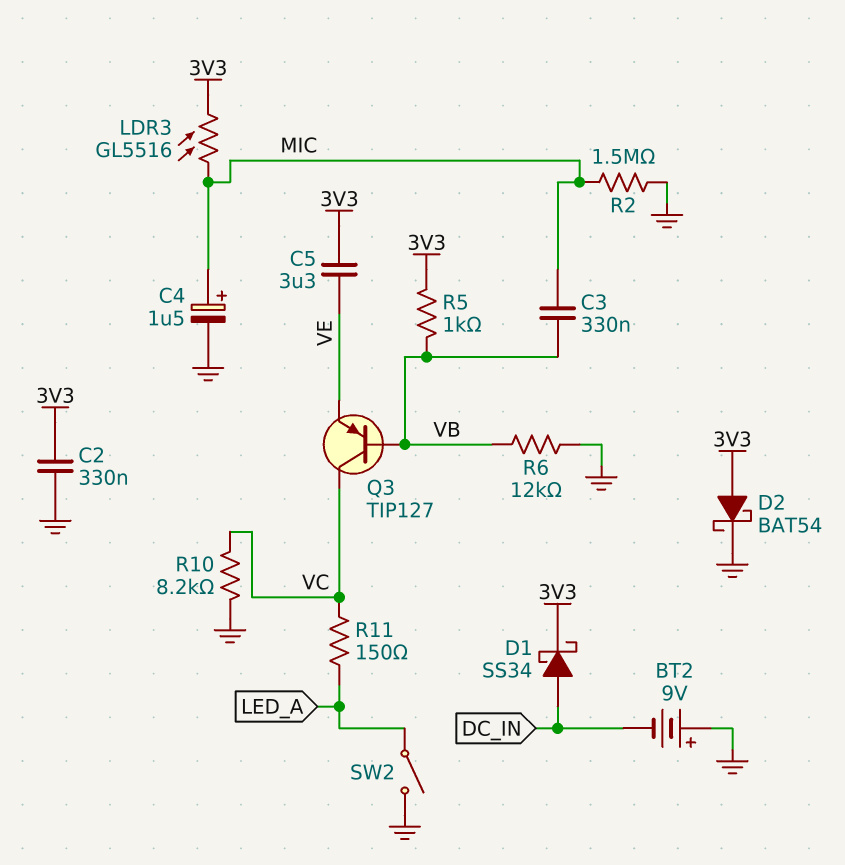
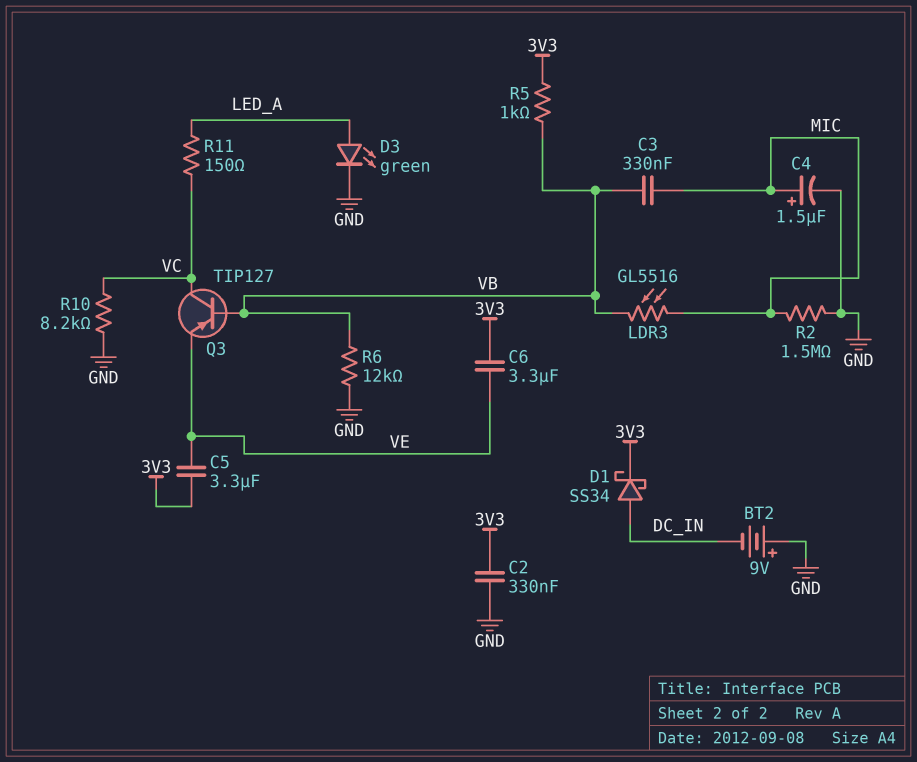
C6: none -> 3.3uF (3V3, VE)
D2: schottky BAT54 (A 3V3, K GND) -> none
D3: none -> LED green (A LED_A, K GND)
LDR3: GL5516 (3V3, MIC) -> GL5516 (MIC, VB)
SW2: switch (GND, LED_A) -> none

